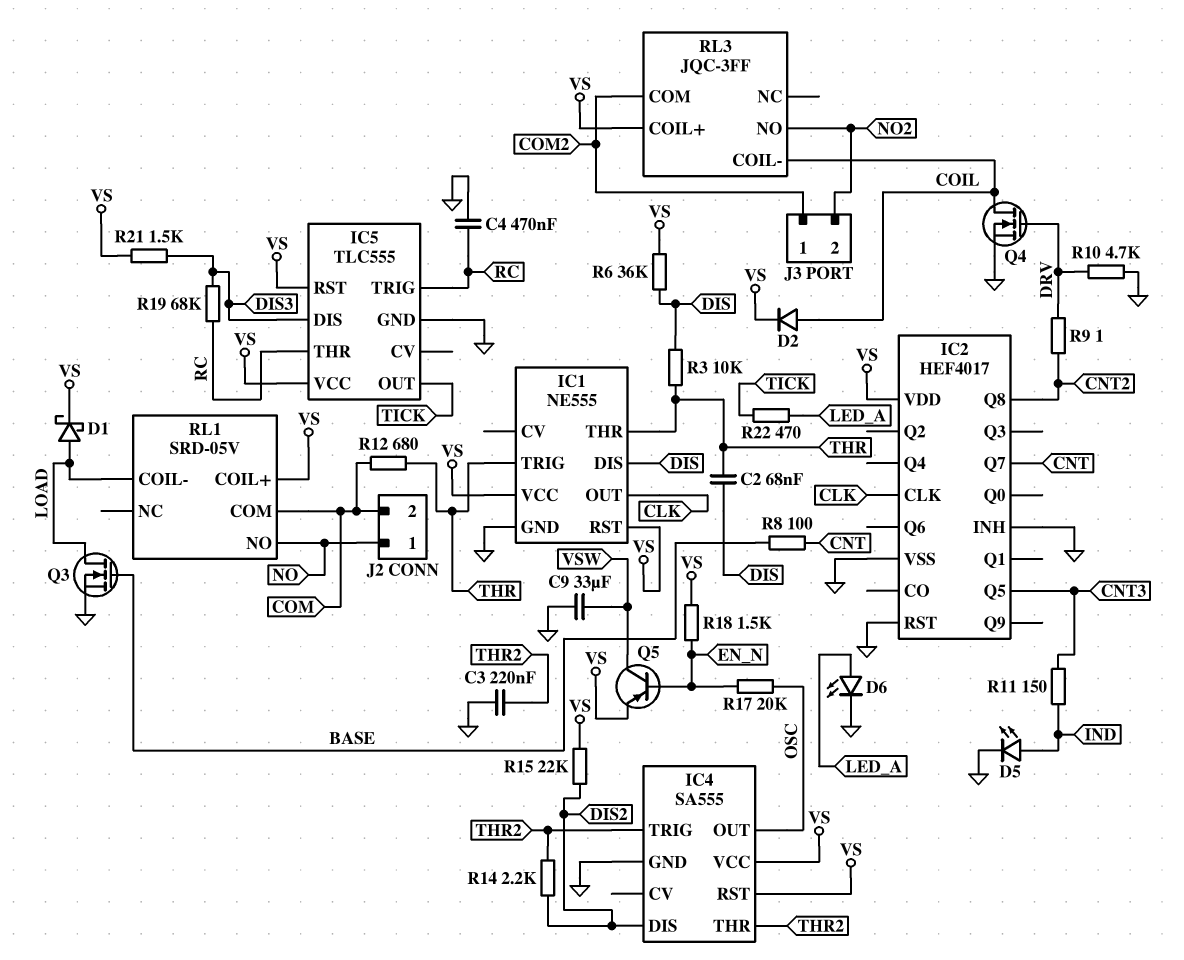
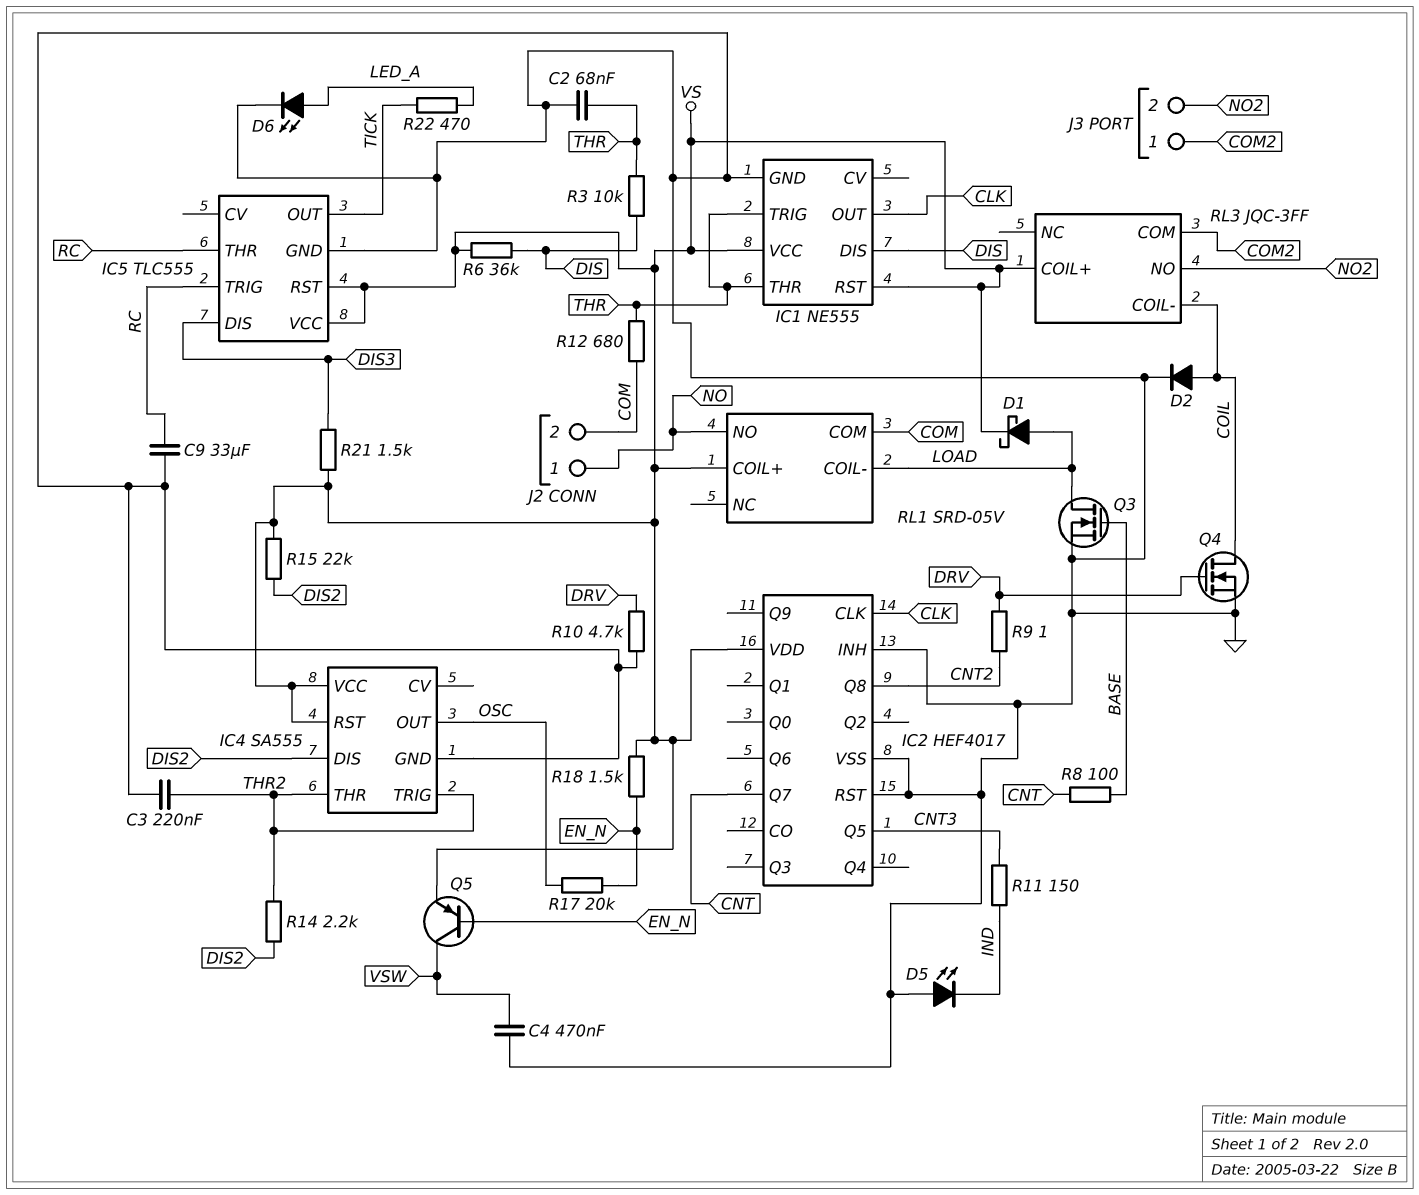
C2: 68nF (DIS, THR) -> 68nF (GND, THR)
C4: 470nF (GND, RC) -> 470nF (GND, VSW)
C9: 33uF (GND, VSW) -> 33uF (GND, RC)
D2: diode (A COIL, K VS) -> diode (A COIL, K GND)
D5: LED (A IND, K GND) -> LED (A GND, K IND)
R19: 68k (DIS3, RC) -> none

